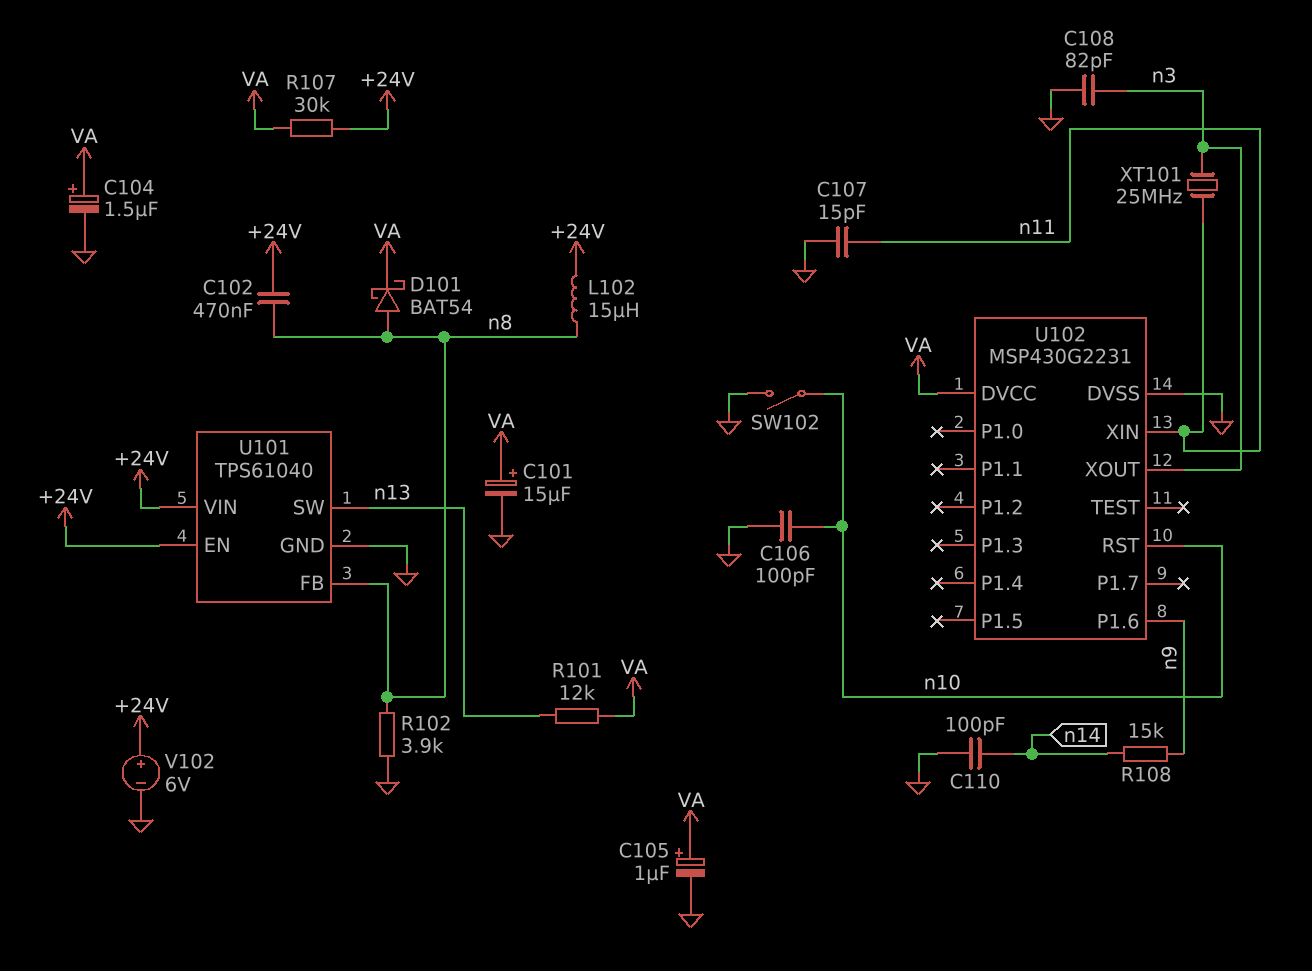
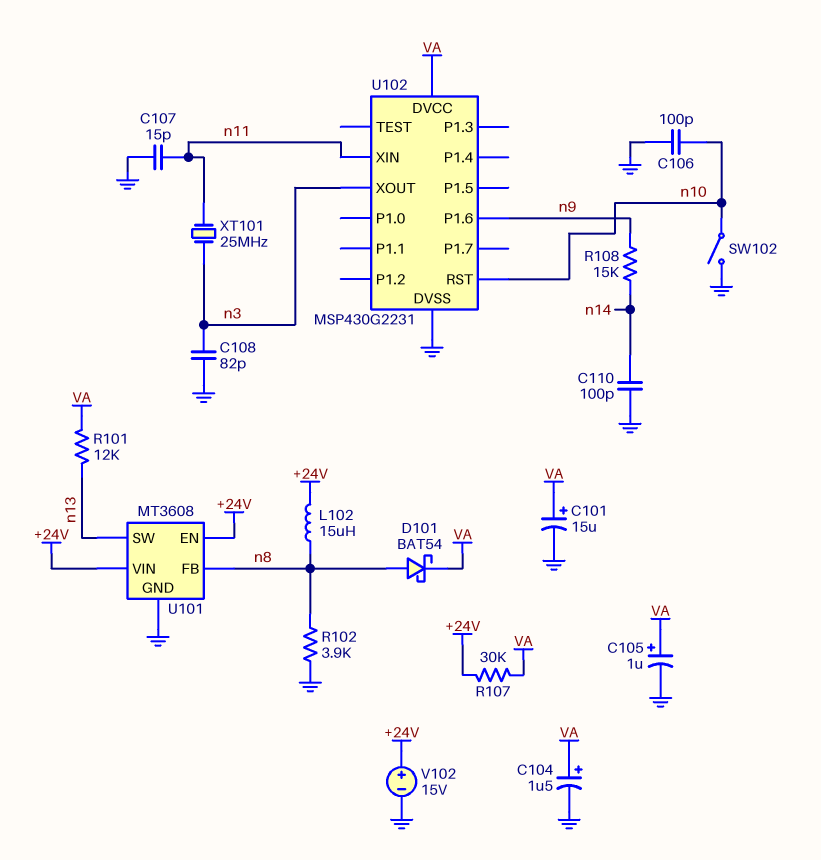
C102: 470nF (+24V, n8) -> none
U101: TPS61040 -> MT3608
V102: 6V (plus +24V, minus GND) -> 15V (plus +24V, minus GND)

